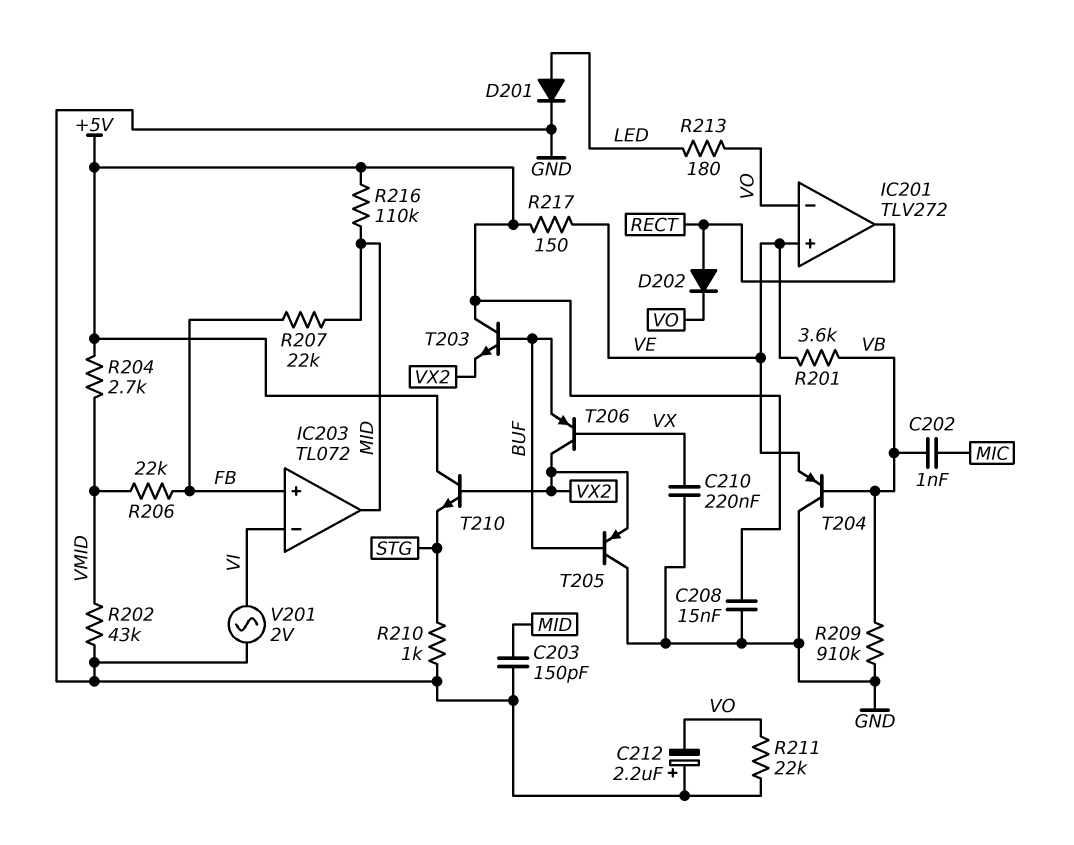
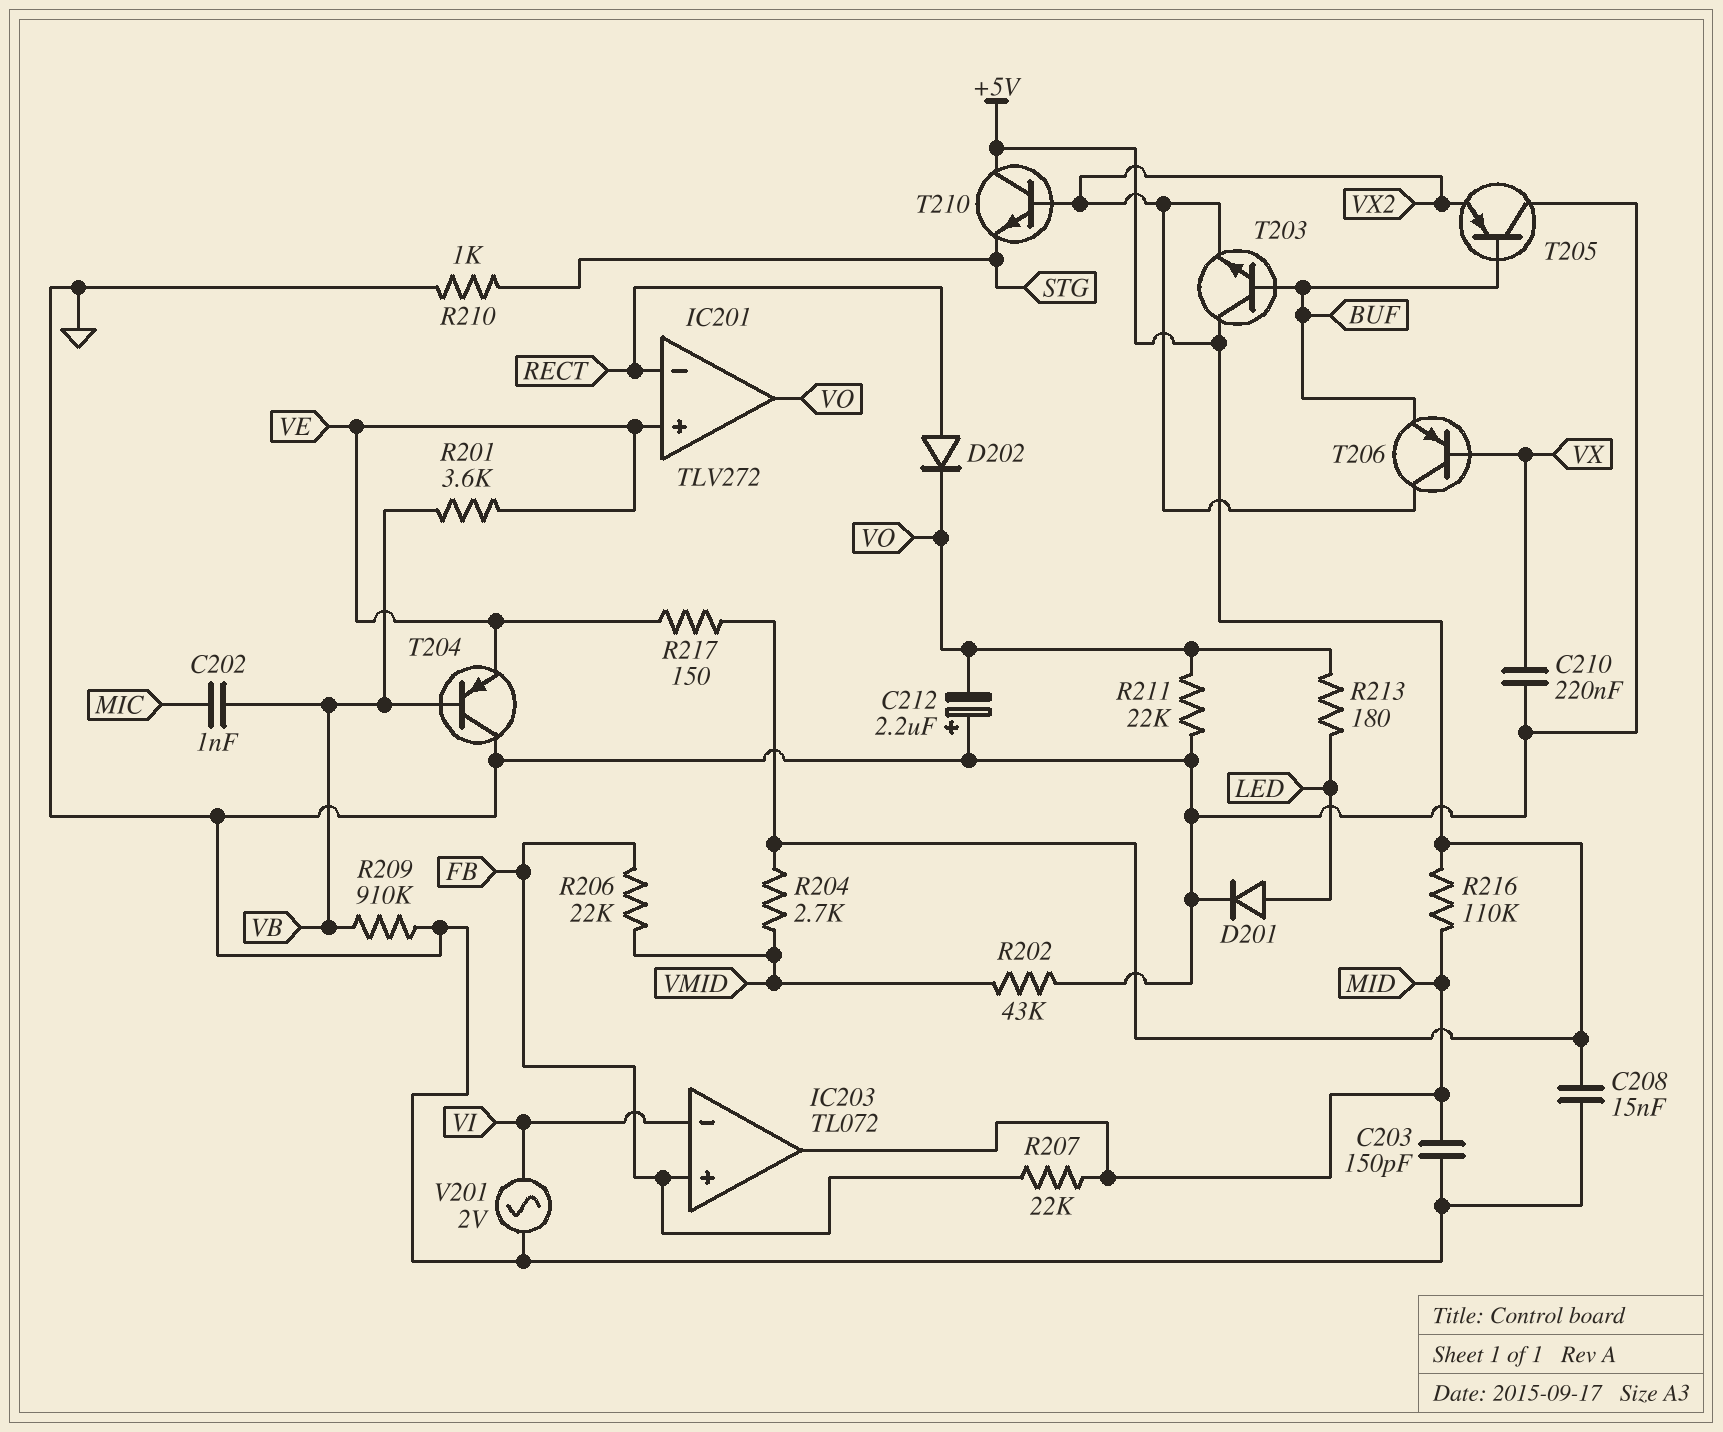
IC201 pin in-: VO -> RECT
IC201 pin out: RECT -> VO

